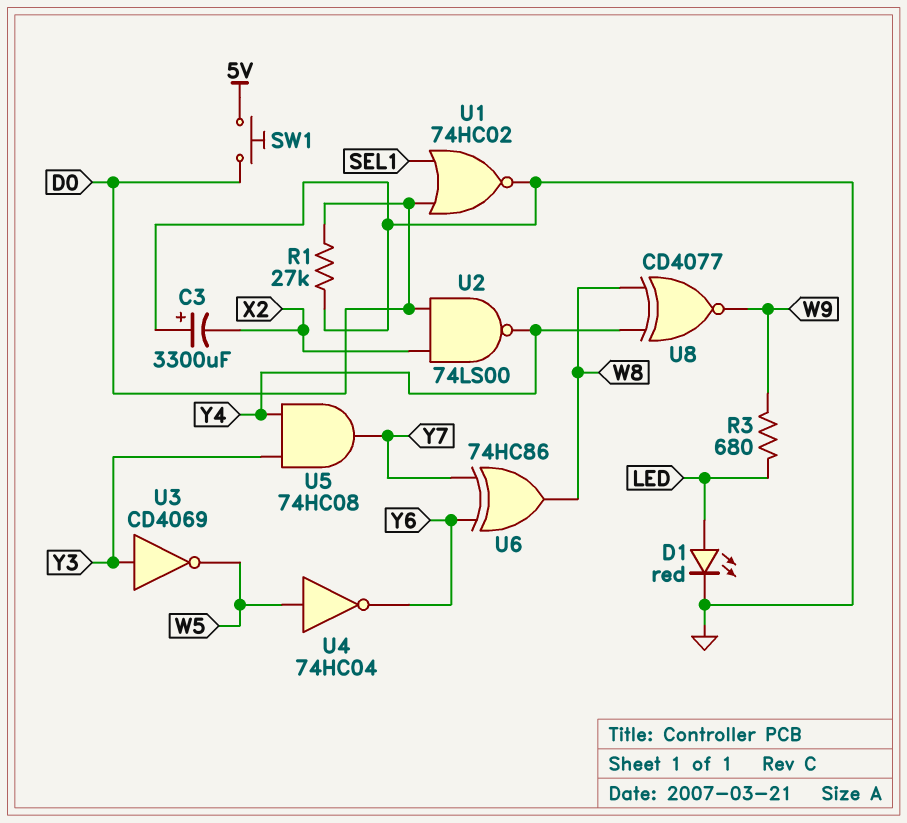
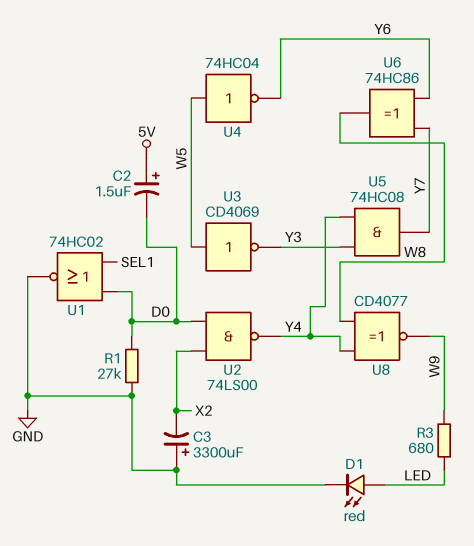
C2: none -> 1.5uF (plus 5V, minus D0)
SW1: button (5V, D0) -> none
U3: NOT CD4069 (in Y3, out W5) -> NOT CD4069 (in W5, out Y3)

